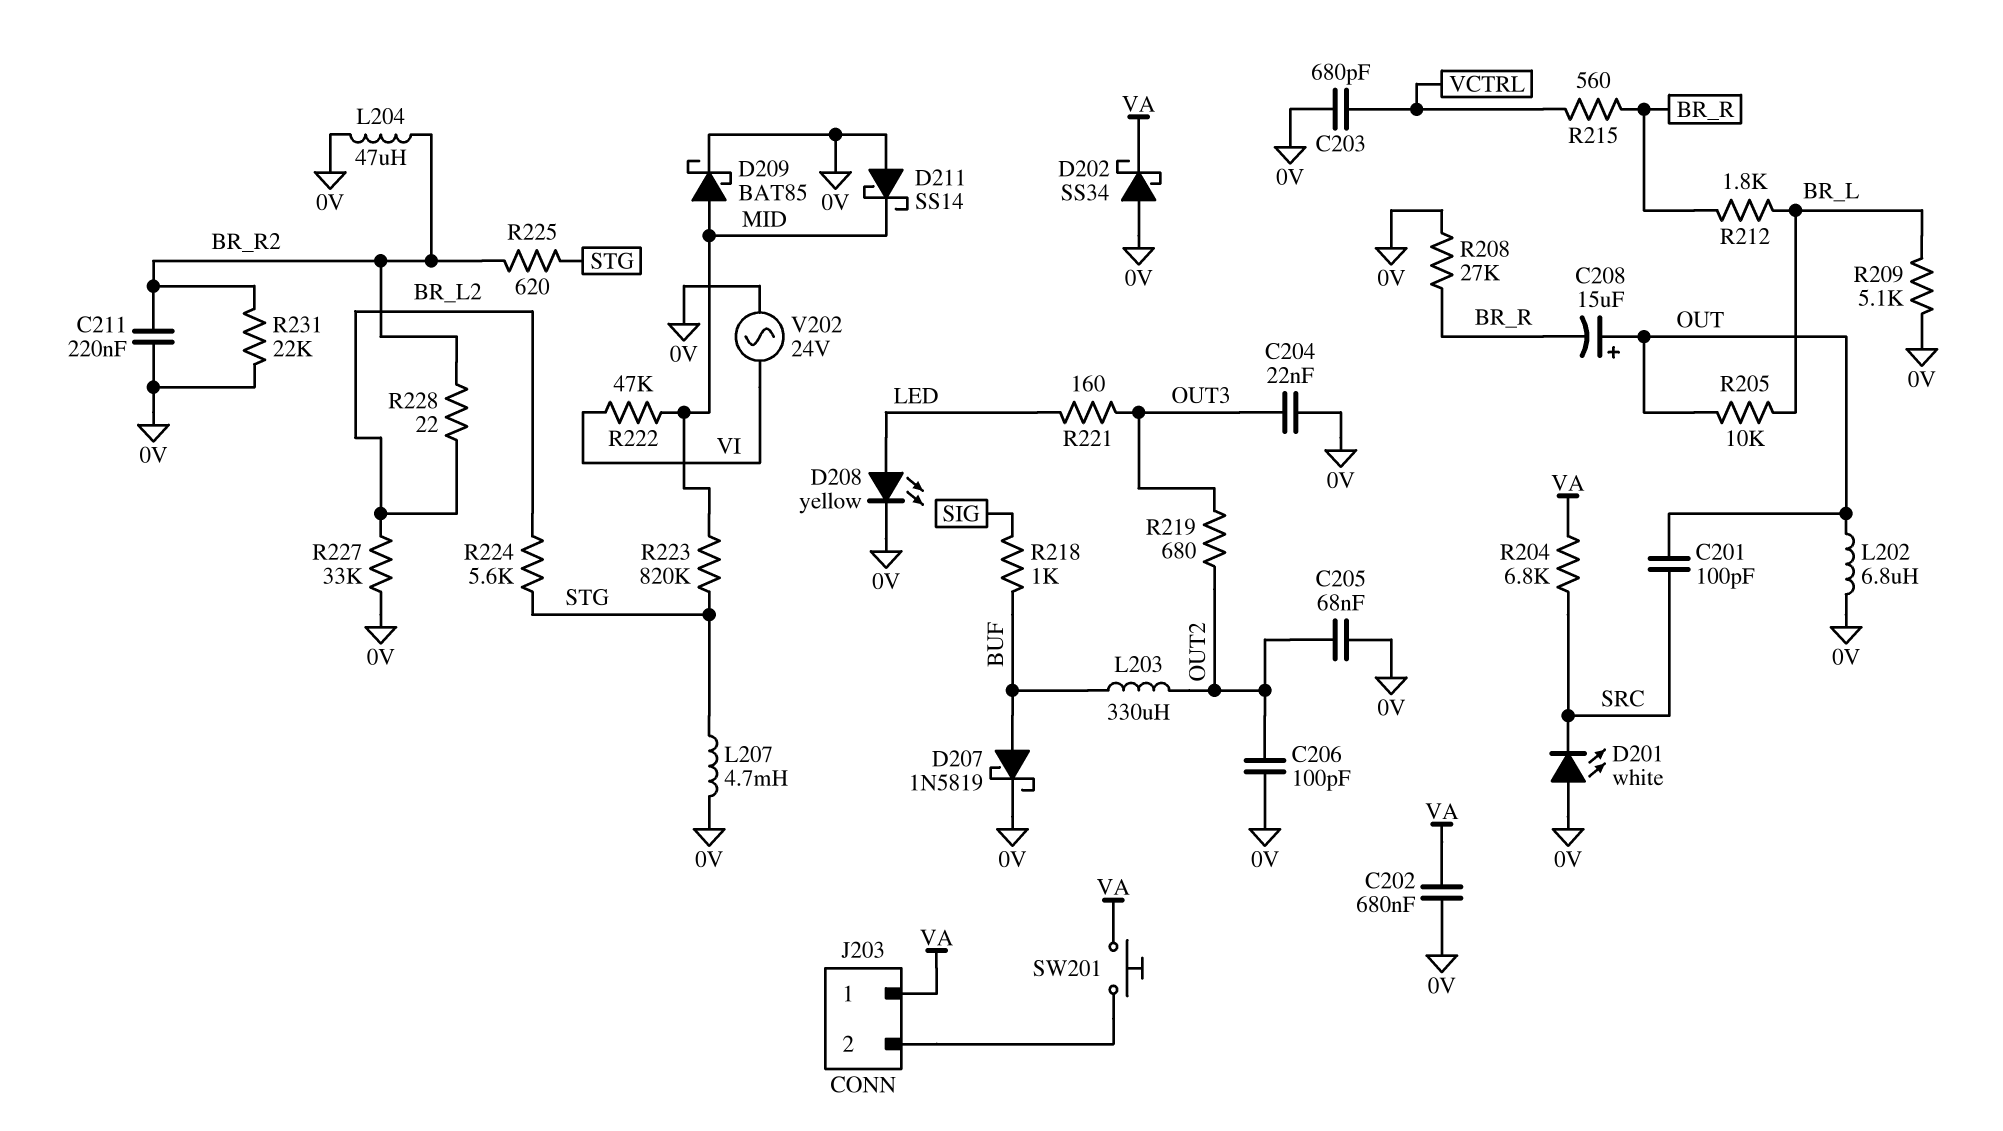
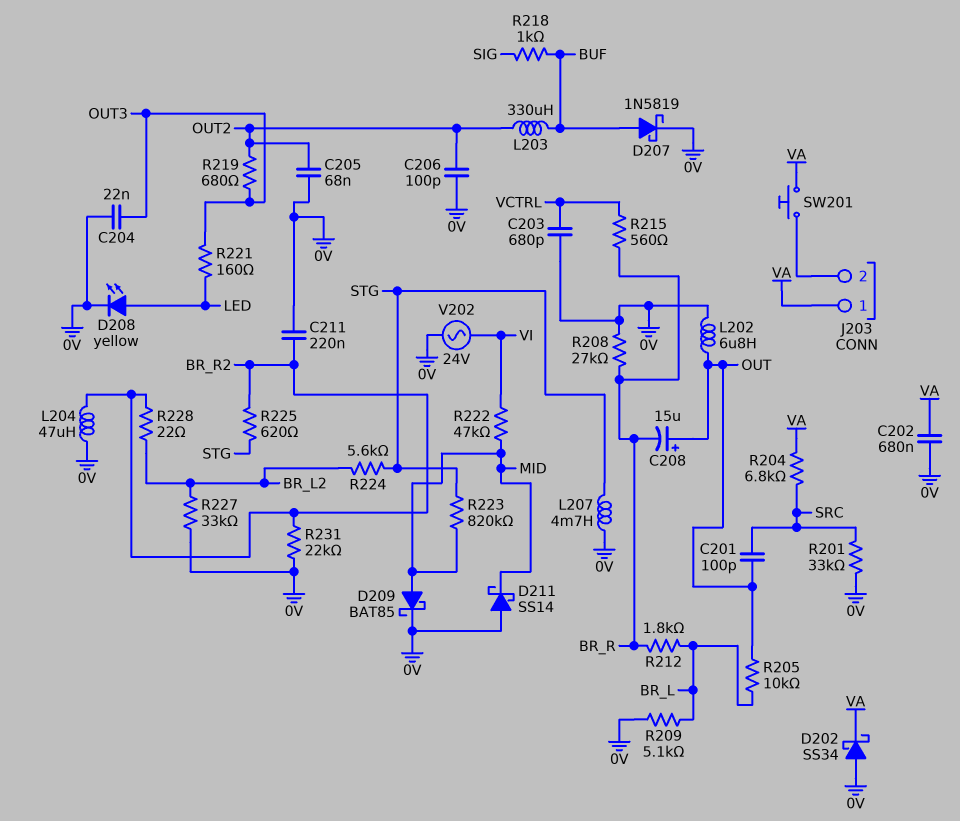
D201: LED white (A 0V, K SRC) -> none
R201: none -> 33k (0V, SRC)

